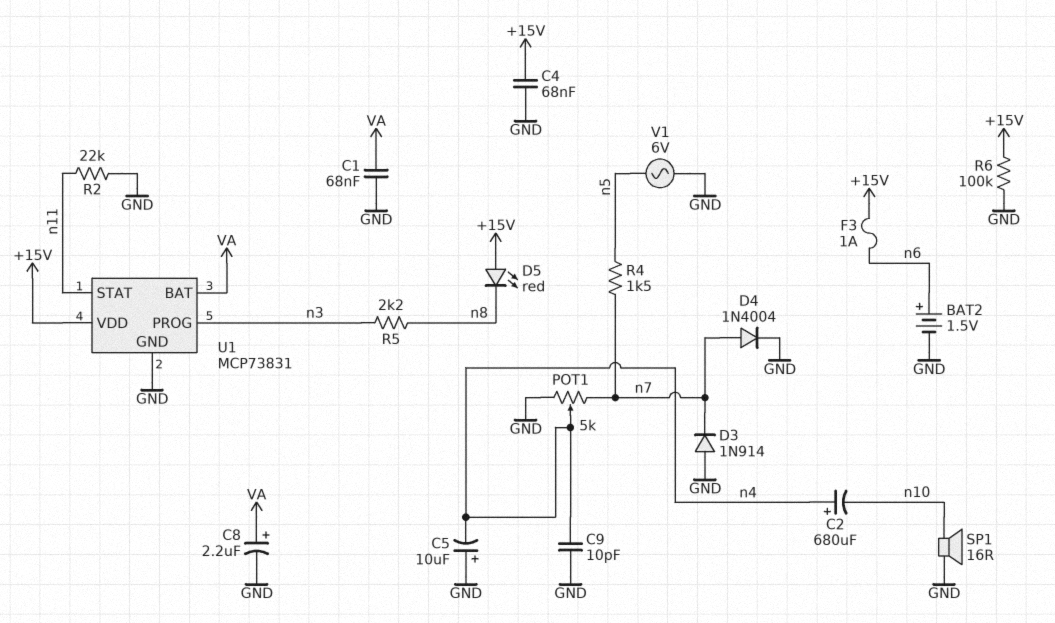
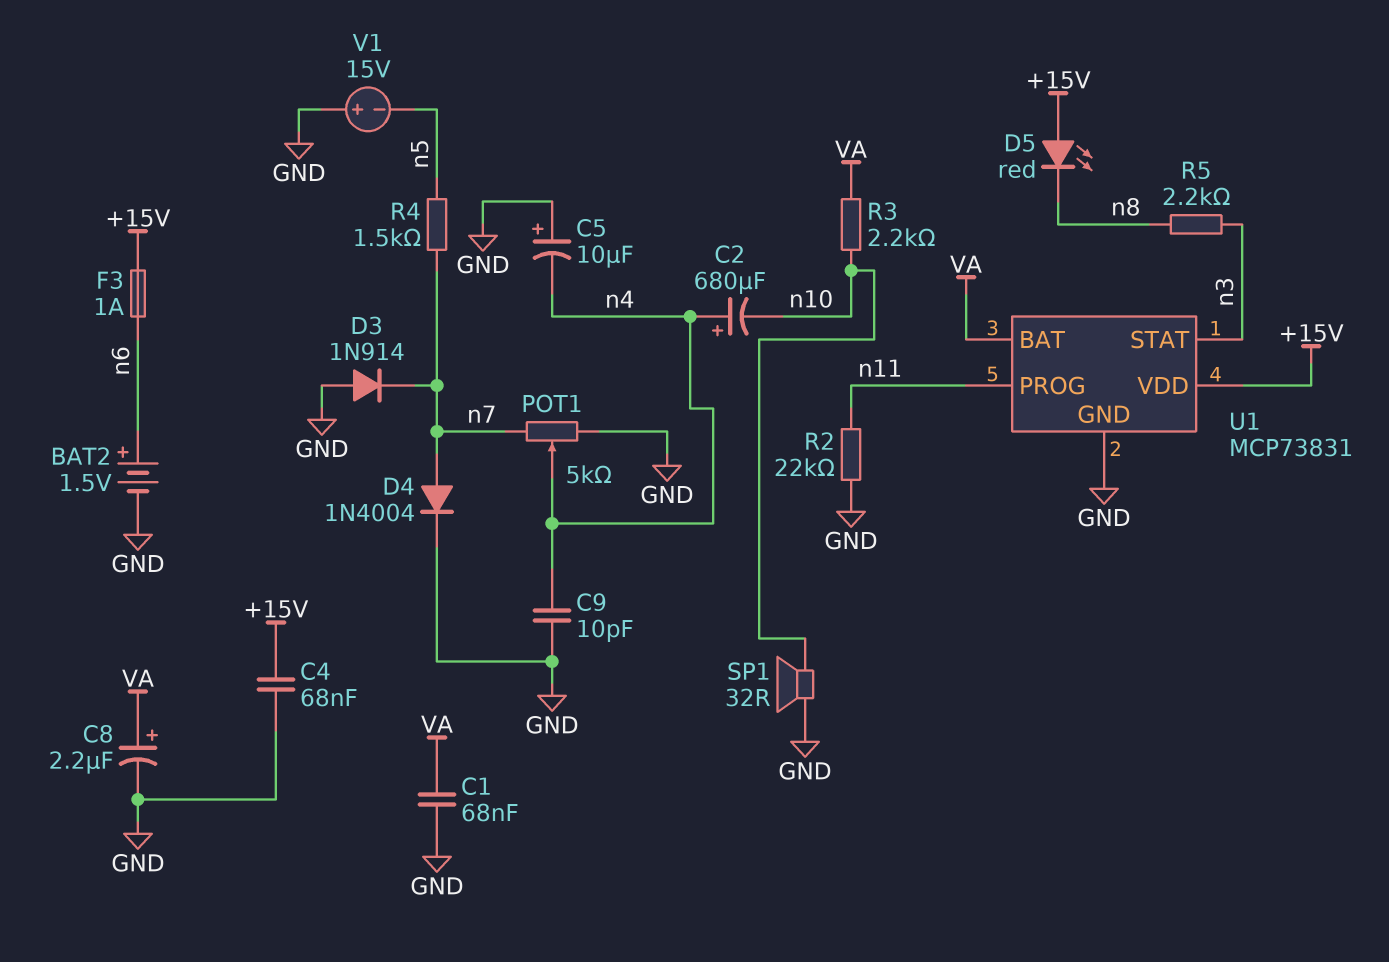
R3: none -> 2.2k (VA, n10)
R6: 100k (+15V, GND) -> none
SP1: speaker 16R (GND, n10) -> speaker 32R (GND, n10)
U1 pin PROG: n3 -> n11
U1 pin STAT: n11 -> n3
V1: AC 6V (GND, n5) -> 15V (plus GND, minus n5)

